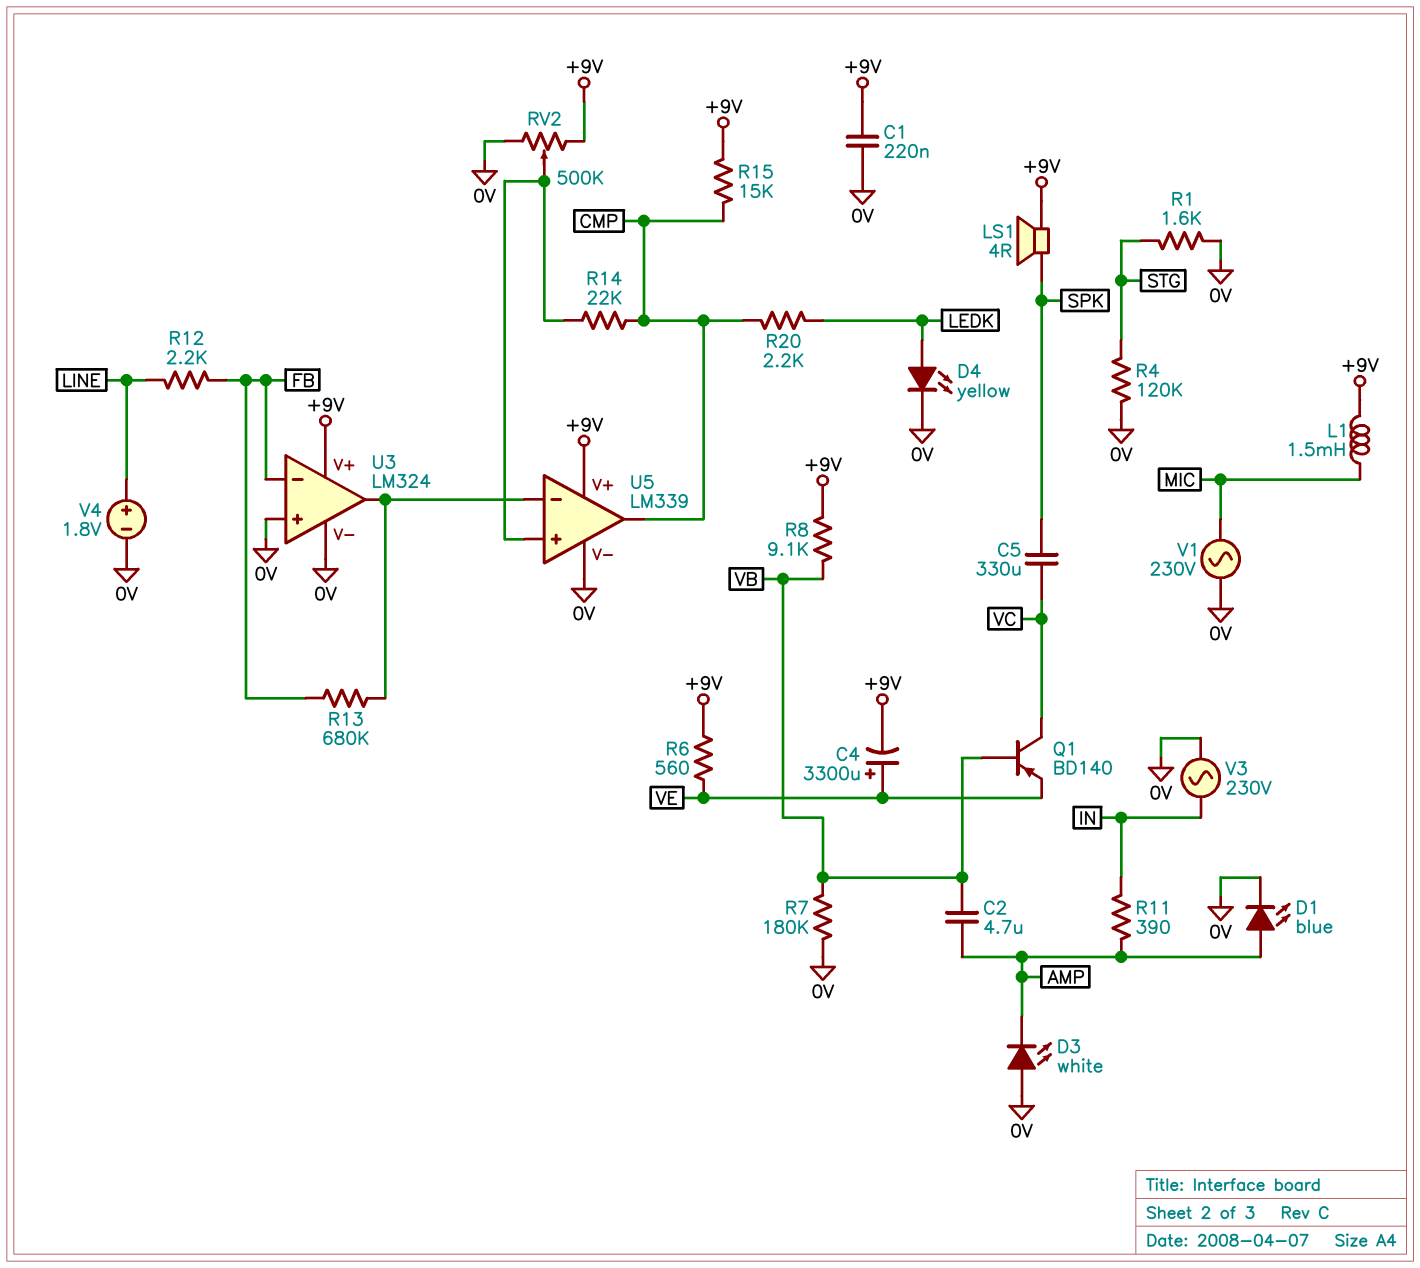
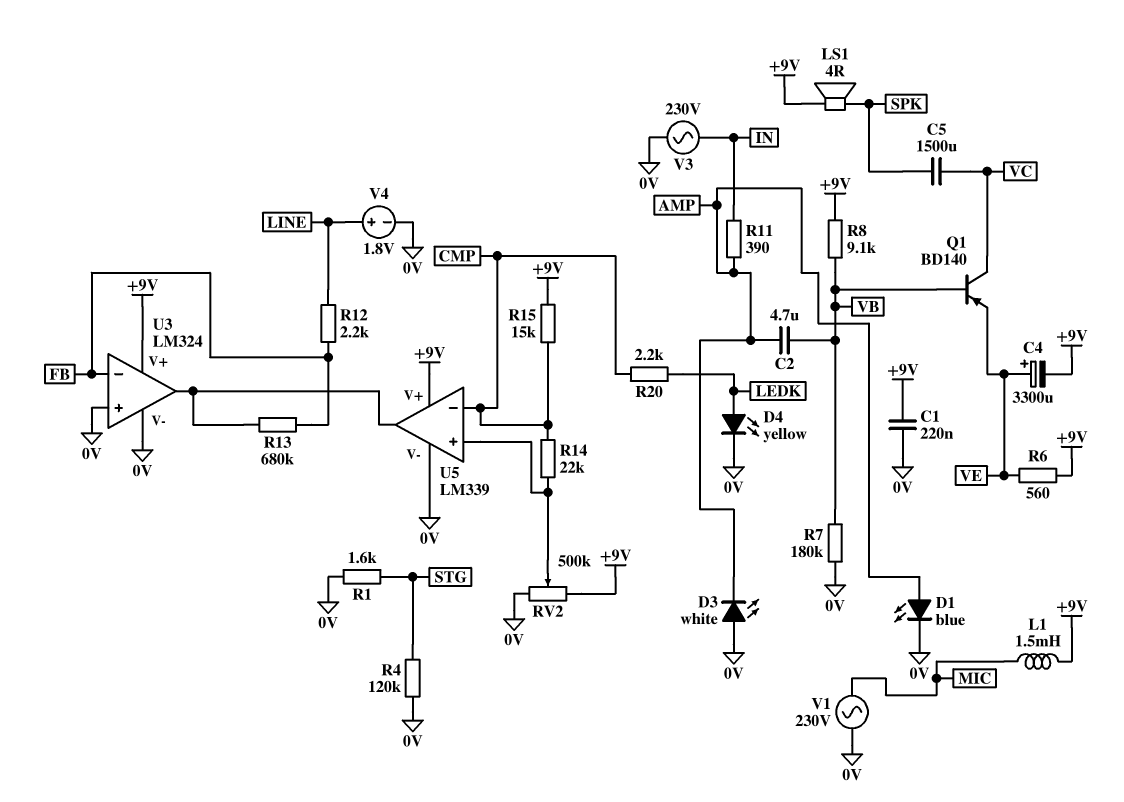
C5: 330uF (SPK, VC) -> 1500uF (SPK, VC)
U5 pin in-: U3/out -> CMP
U5 pin out: CMP -> U3/out

